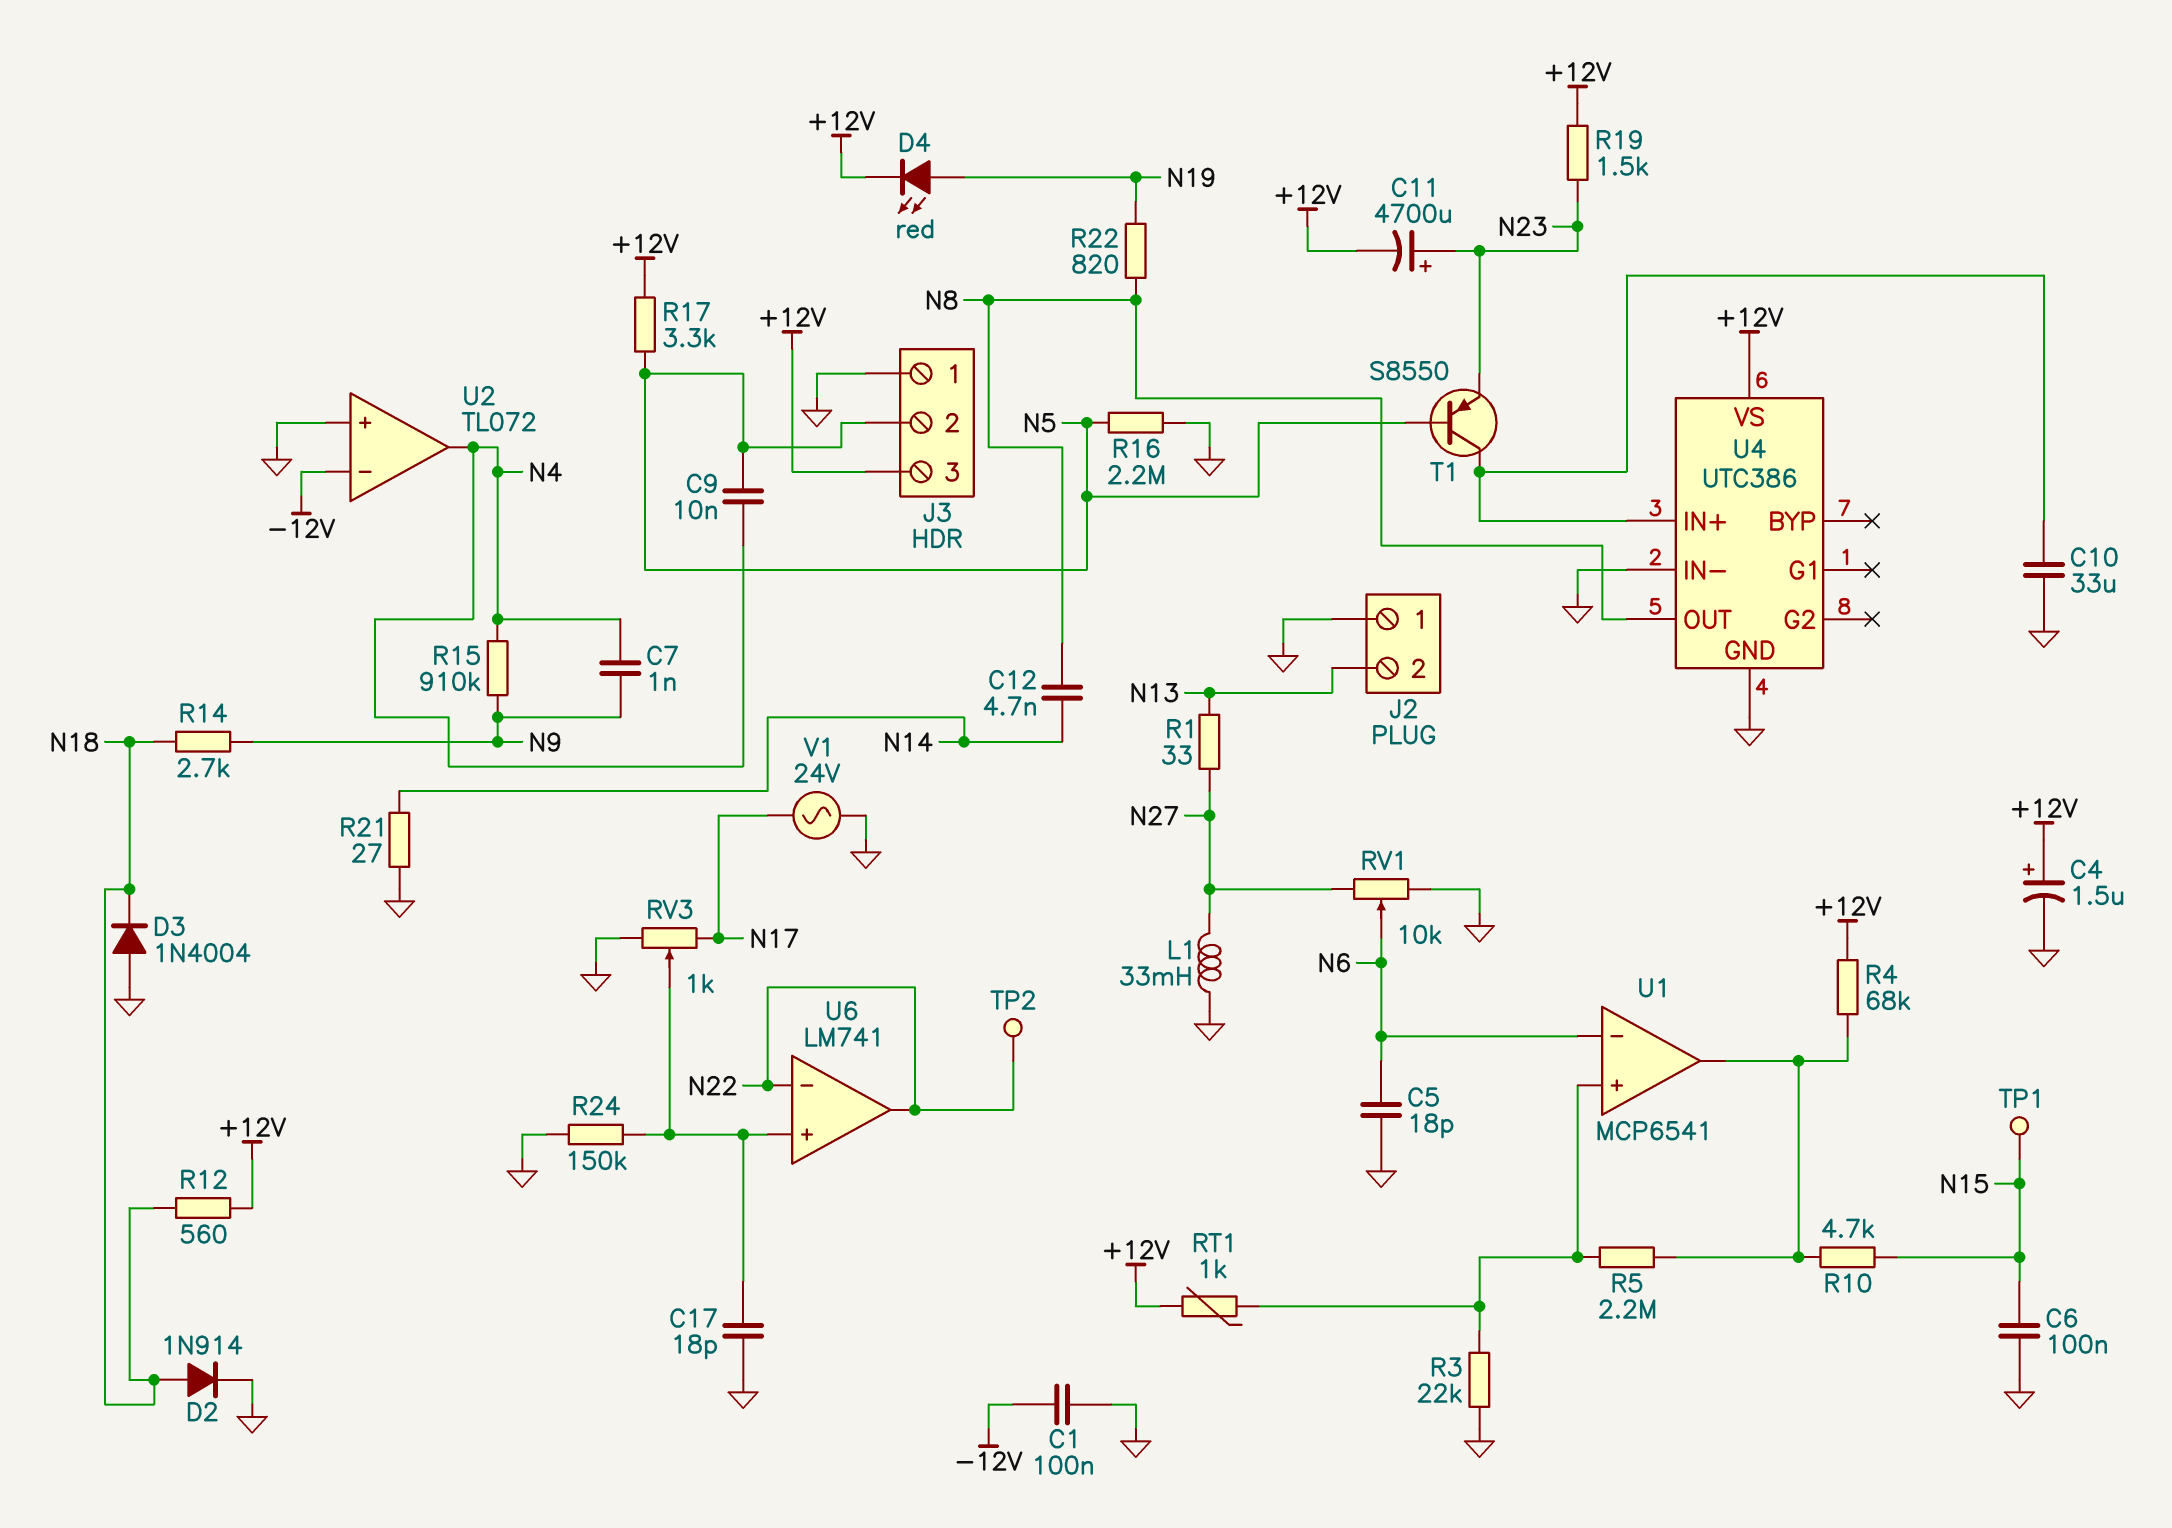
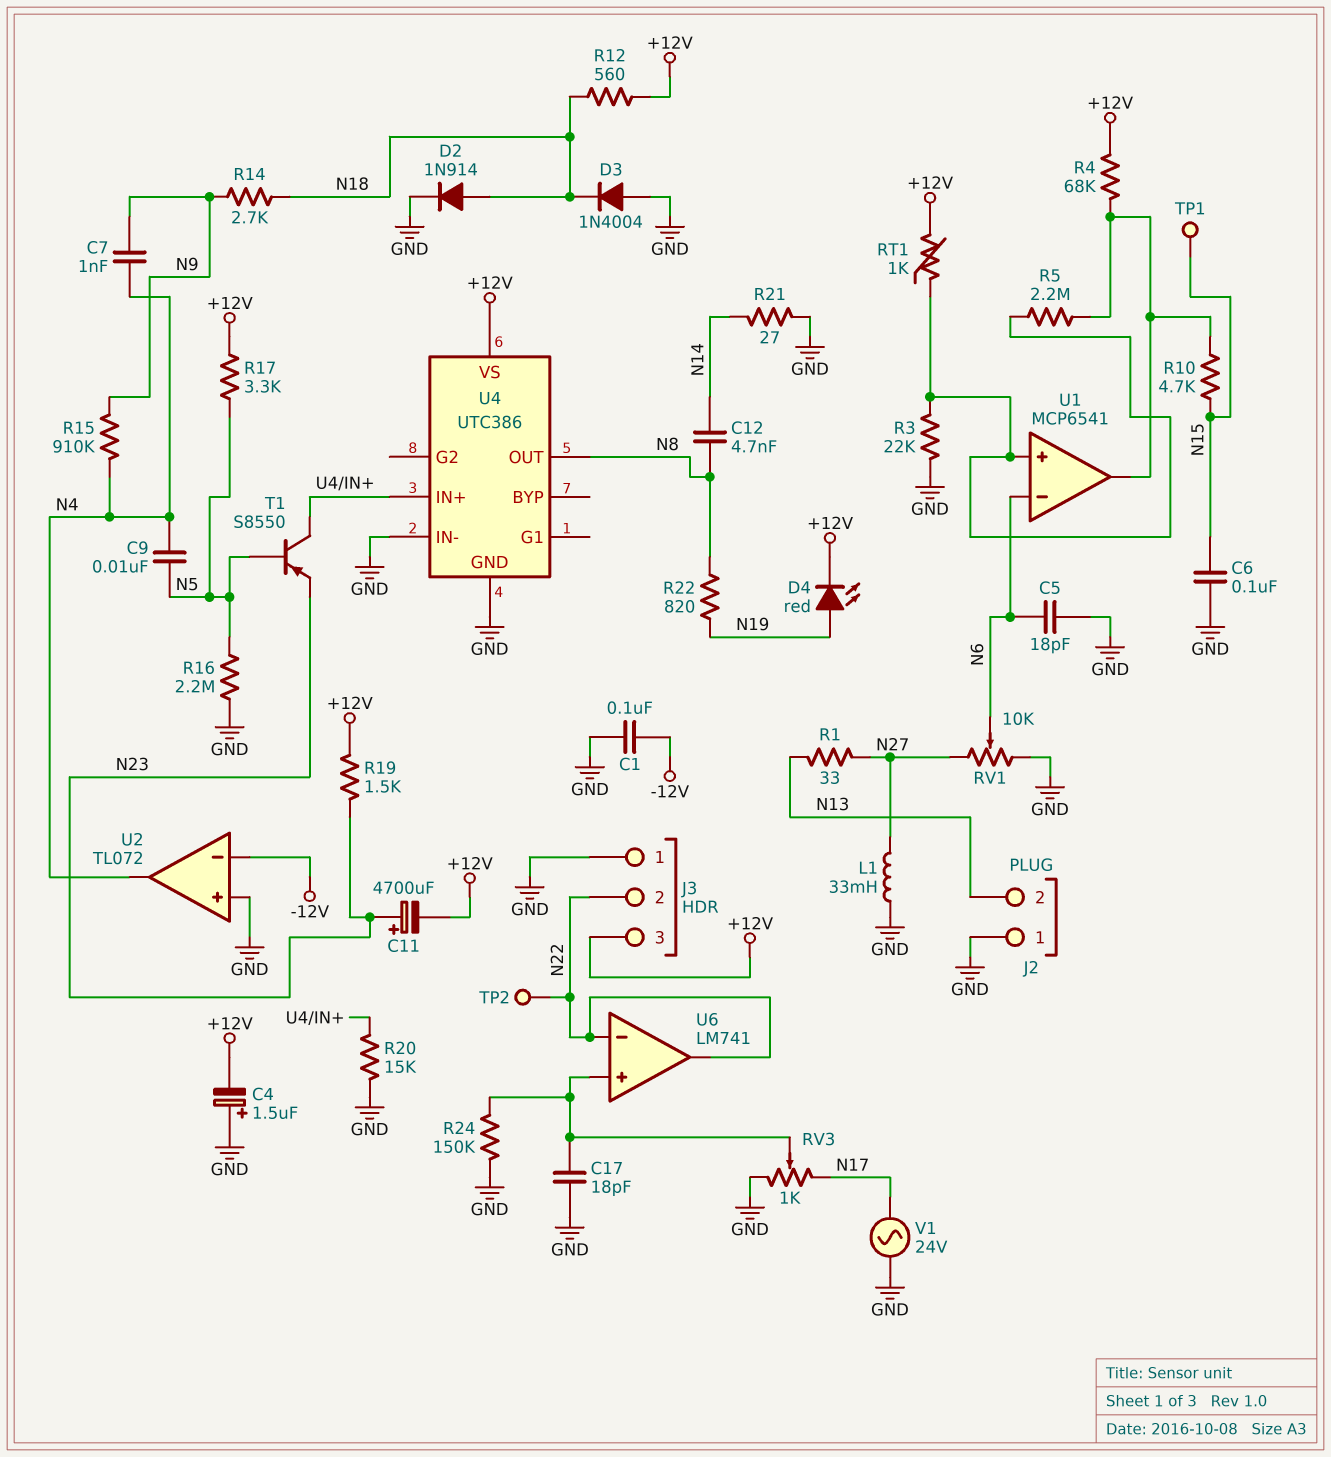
C4: 1.5uF (plus +12V, minus GND) -> 1.5uF (plus GND, minus +12V)
C10: 33uF (GND, U4/IN+) -> none
J3 pin 2: N5 -> N22
R20: none -> 15k (GND, U4/IN+)

